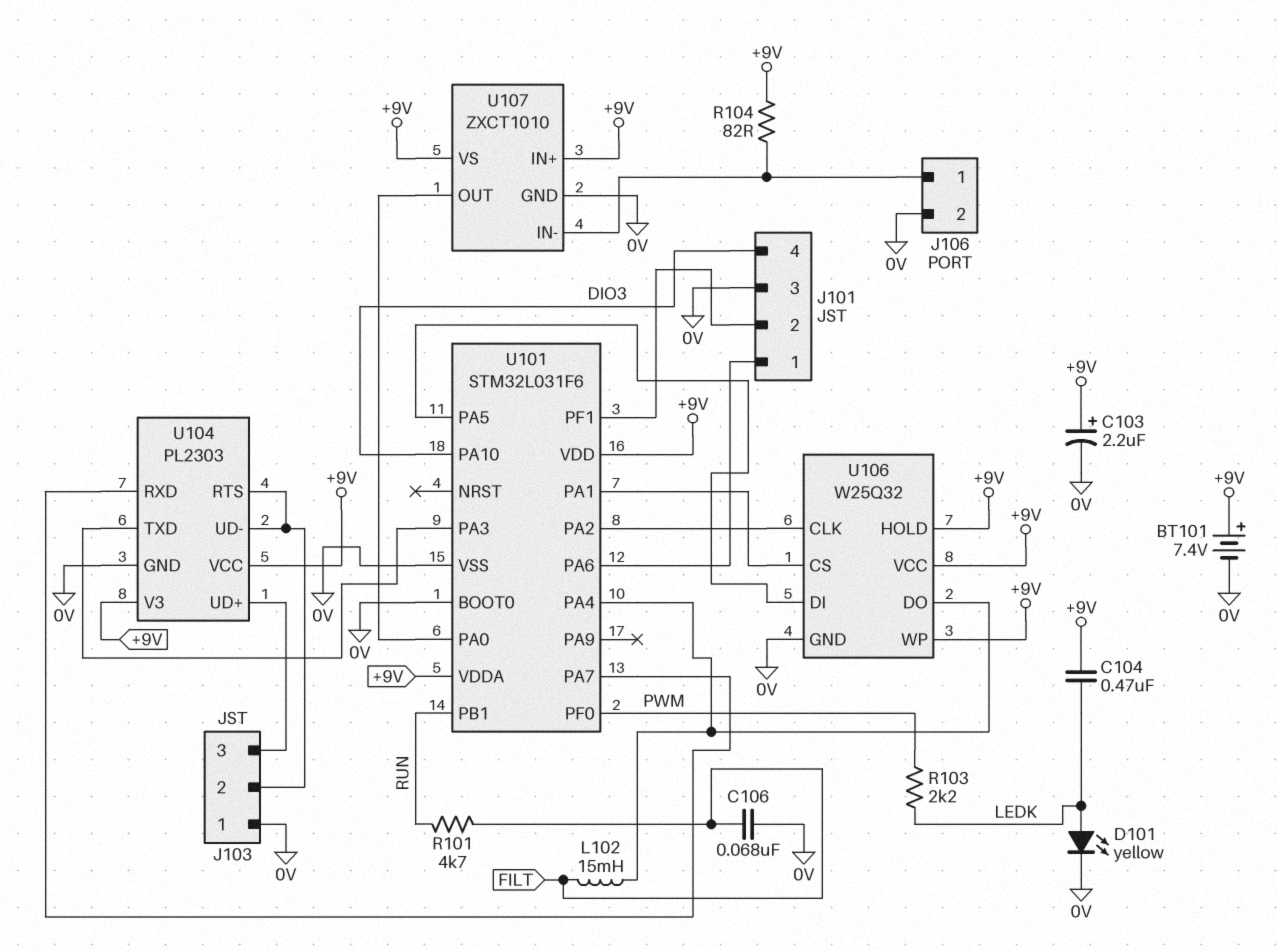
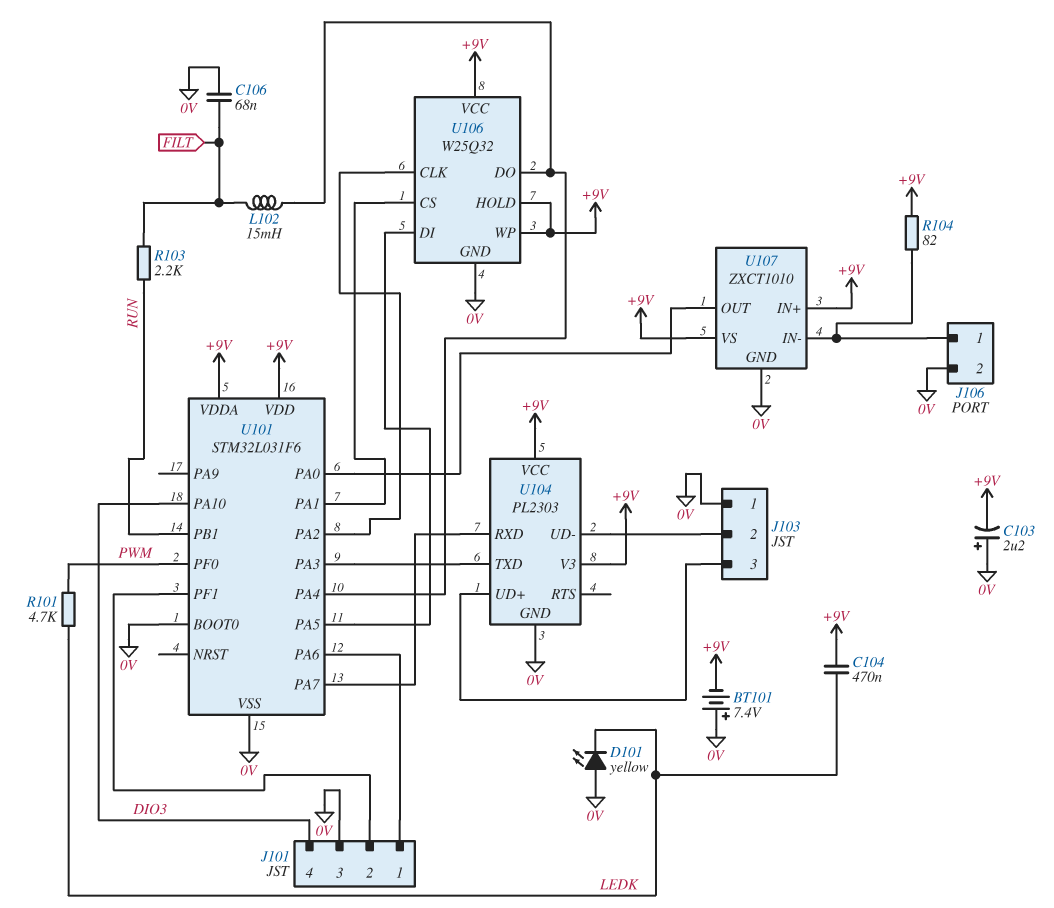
BT101: 7.4V (plus +9V, minus 0V) -> 7.4V (plus 0V, minus +9V)
C103: 2.2uF (plus +9V, minus 0V) -> 2.2uF (plus 0V, minus +9V)
D101: LED yellow (A LEDK, K 0V) -> LED yellow (A 0V, K LEDK)
R101: 4.7k (FILT, RUN) -> 4.7k (LEDK, PWM)
R103: 2.2k (LEDK, PWM) -> 2.2k (FILT, RUN)
U104 pin RTS: J103/2 -> none

